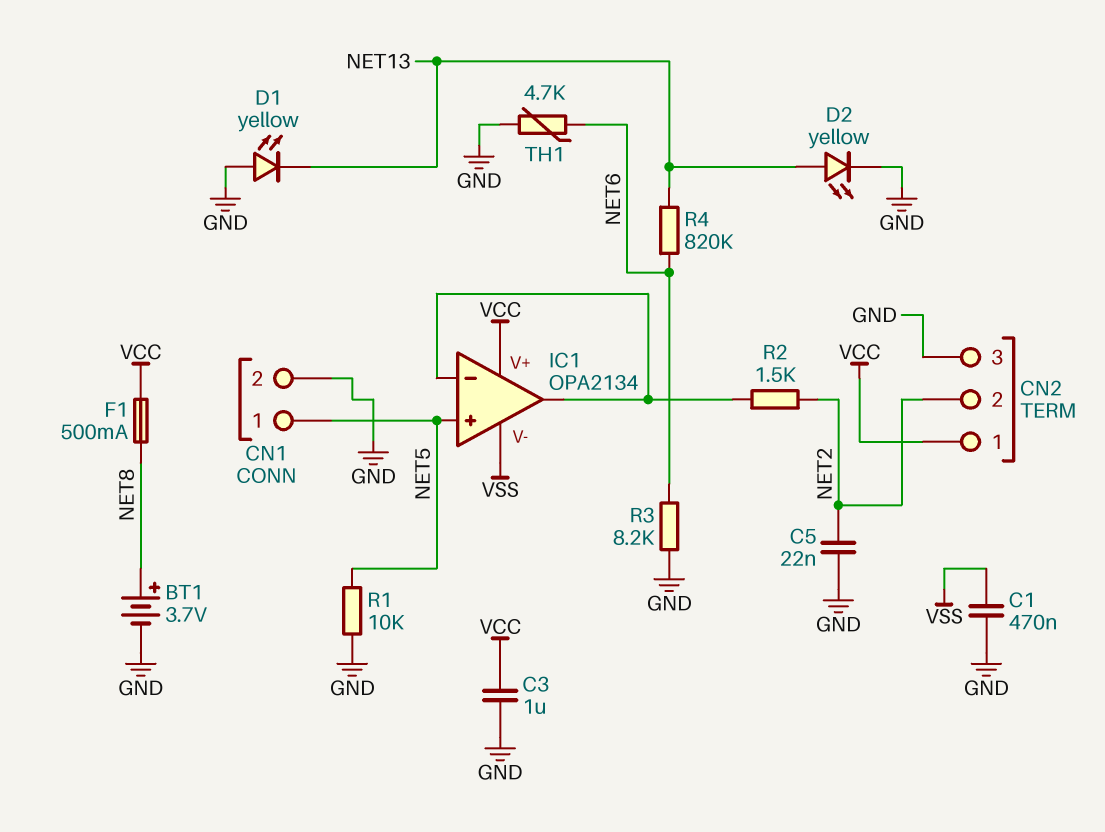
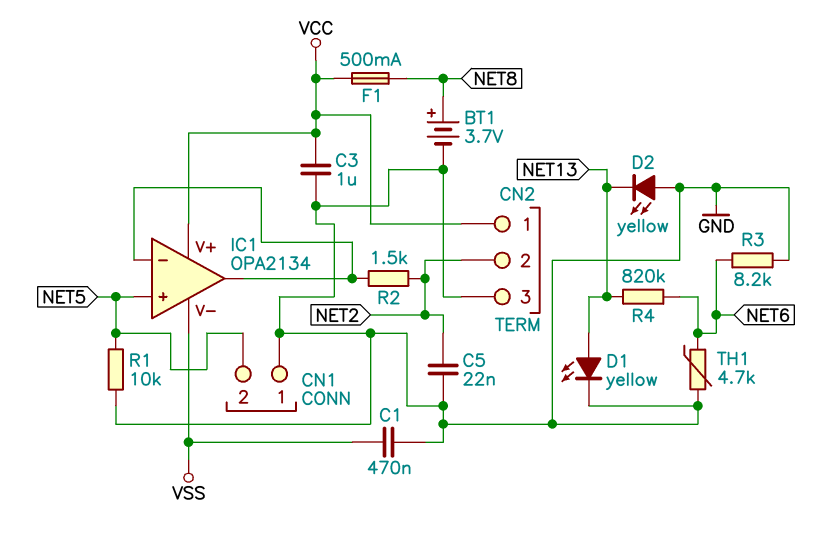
CN1 pin 1: NET5 -> GND
CN1 pin 2: GND -> NET5
D1: LED yellow (A GND, K NET13) -> LED yellow (A NET13, K GND)
D2: LED yellow (A NET13, K GND) -> LED yellow (A GND, K NET13)

